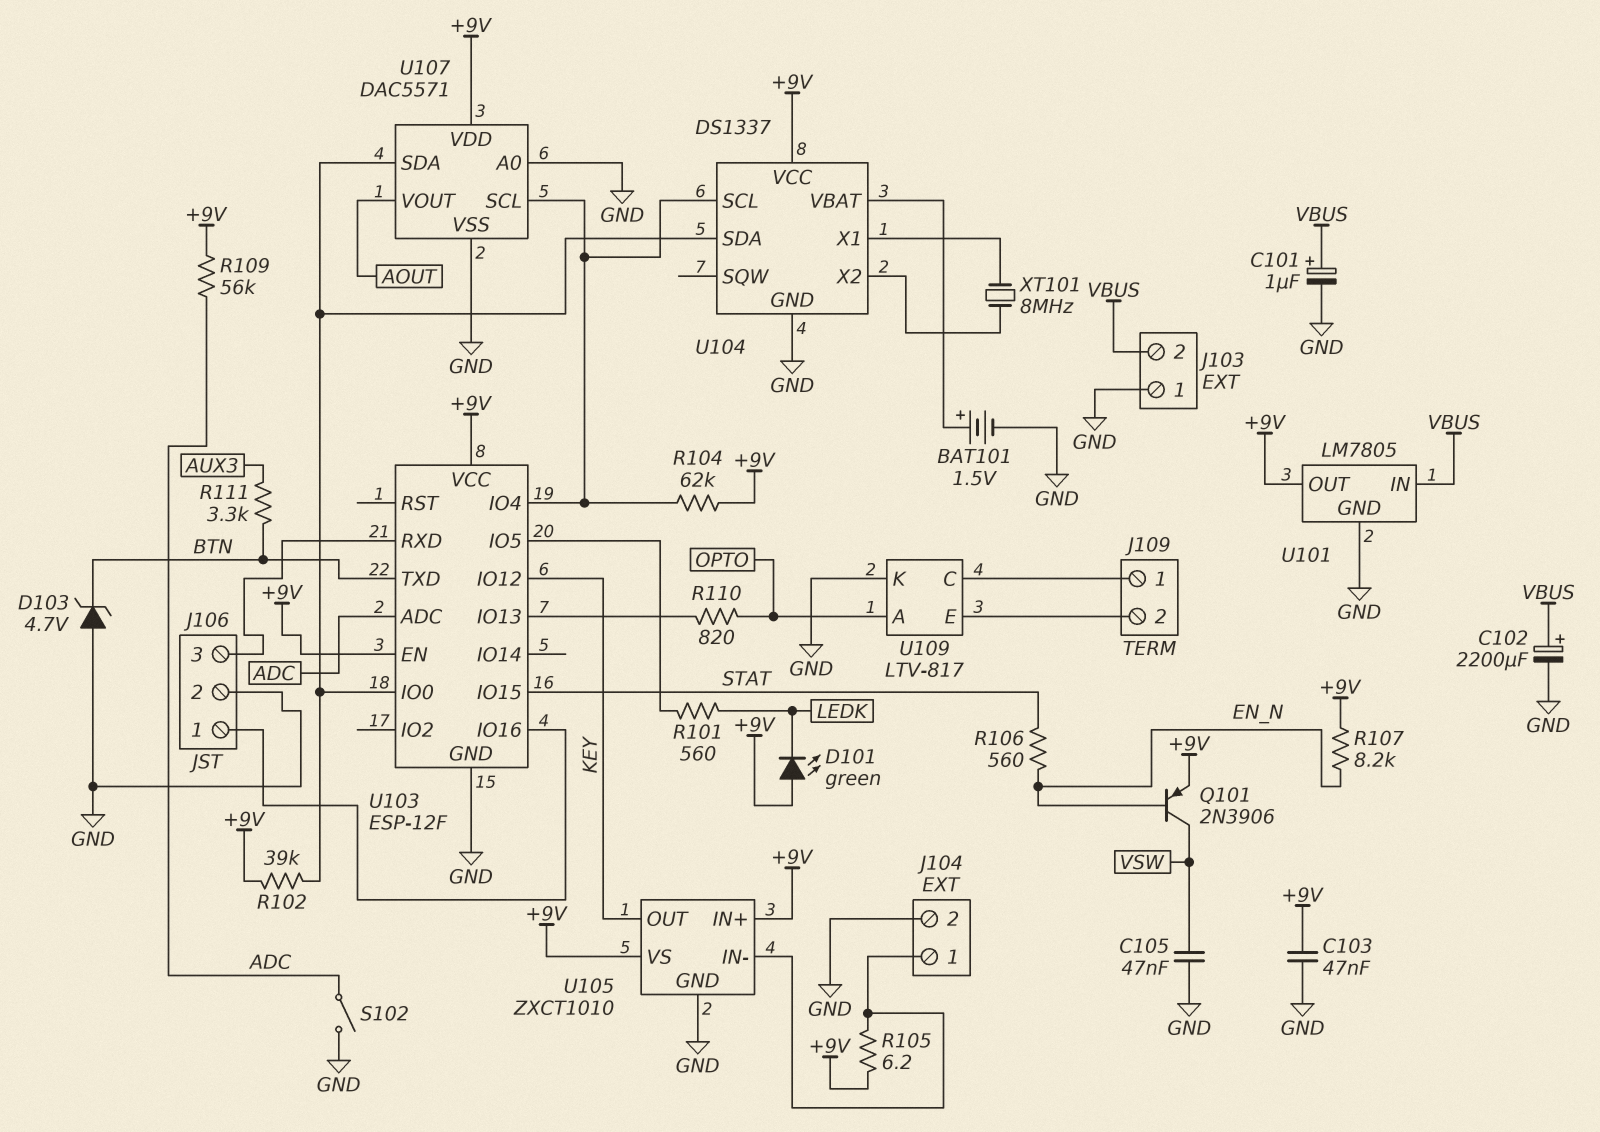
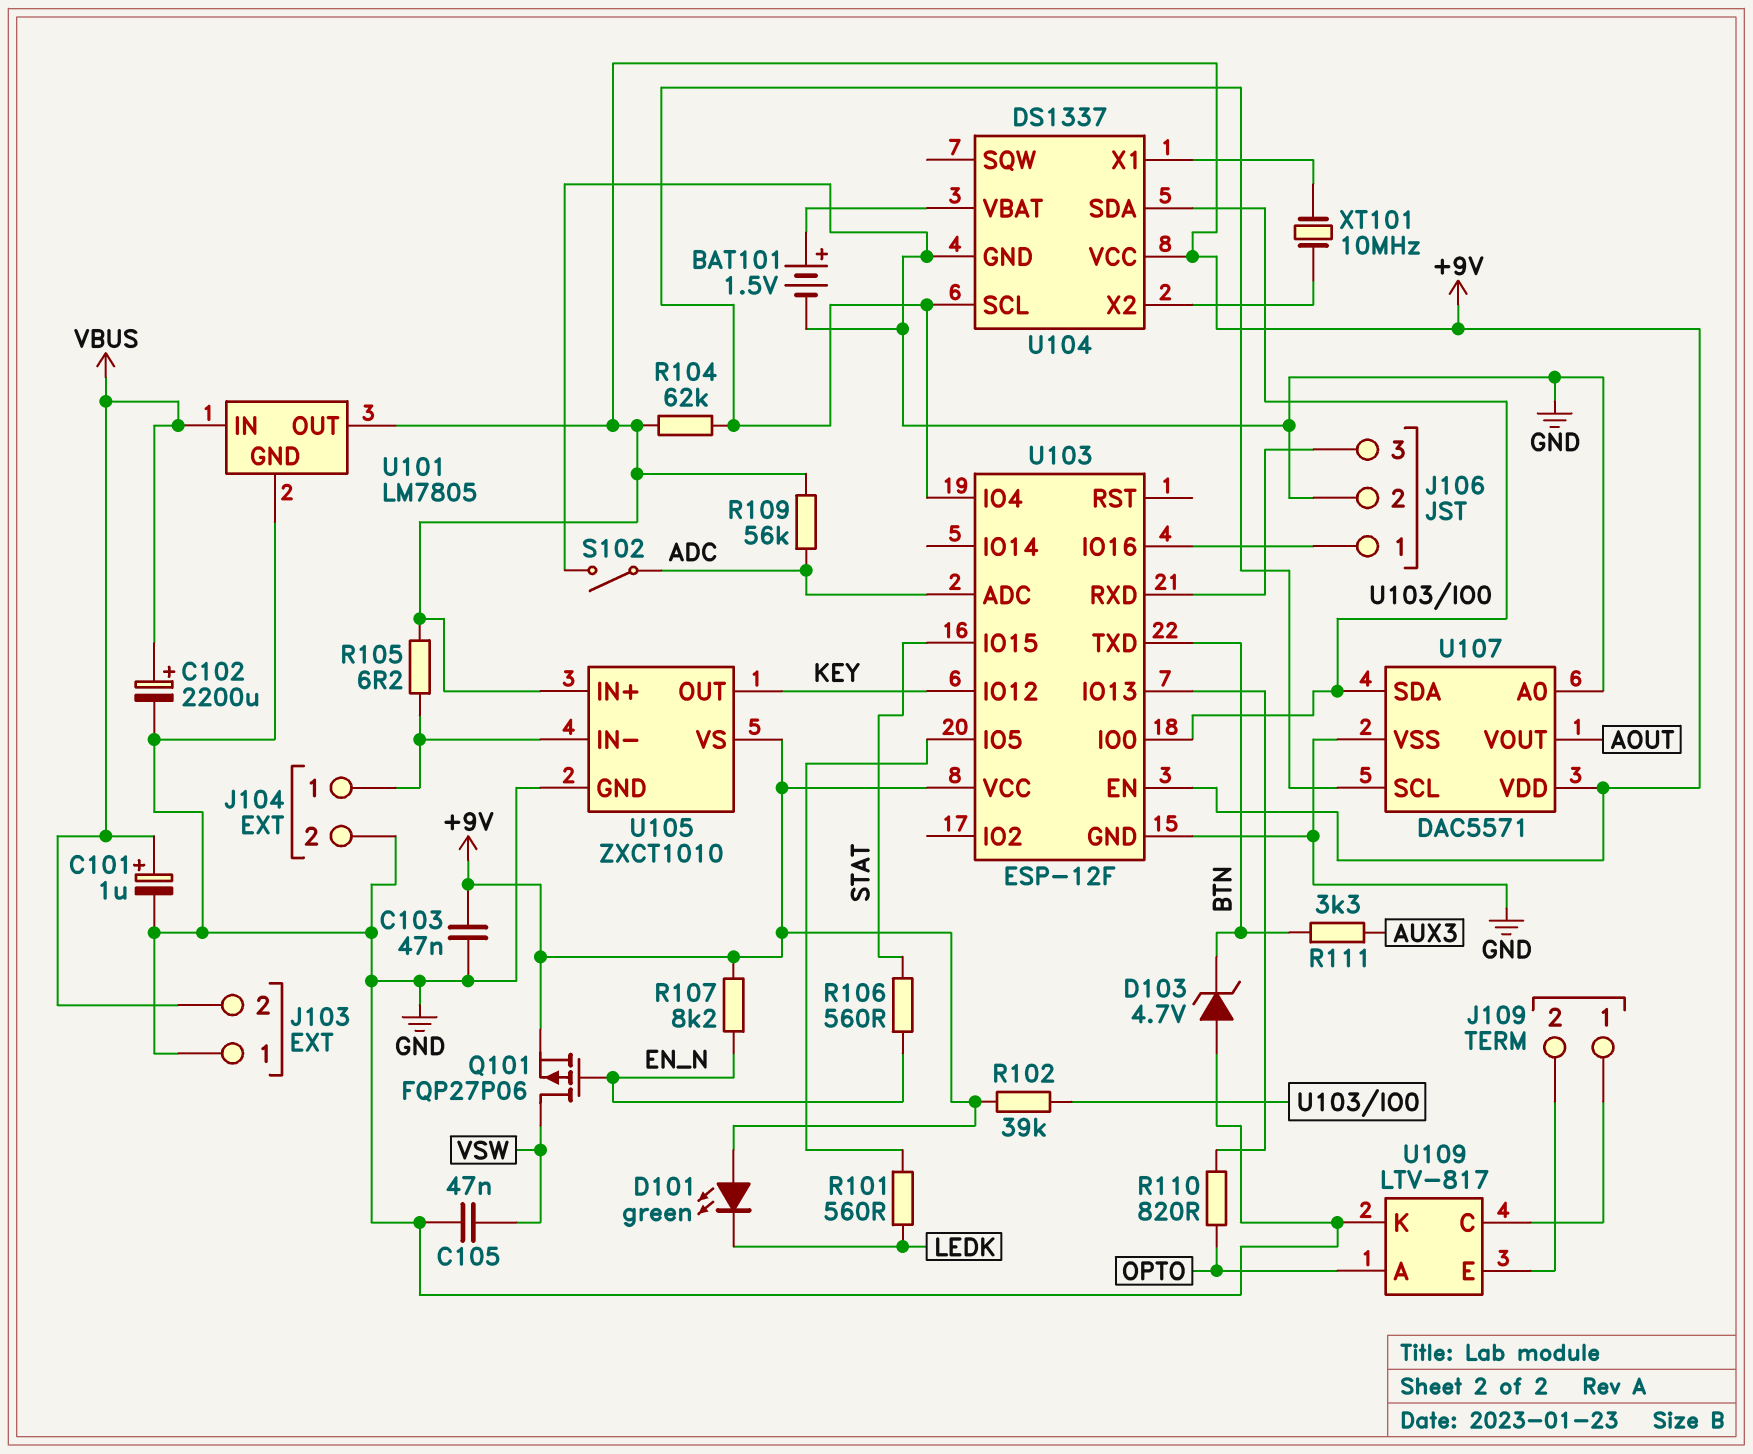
Q101: PNP 2N3906 (B EN_N, C VSW, E +9V) -> PMOS FQP27P06 (G EN_N, D VSW, S +9V)
XT101: 8MHz (U104/X1, U104/X2) -> 10MHz (U104/X1, U104/X2)

